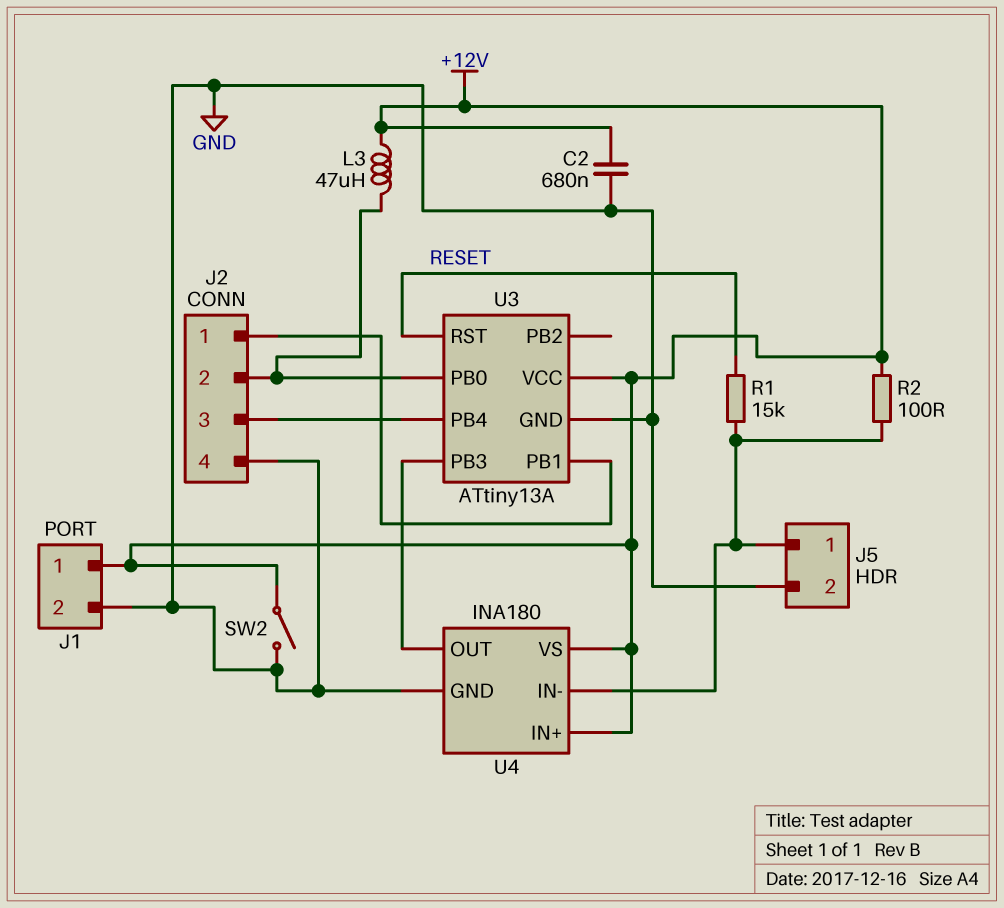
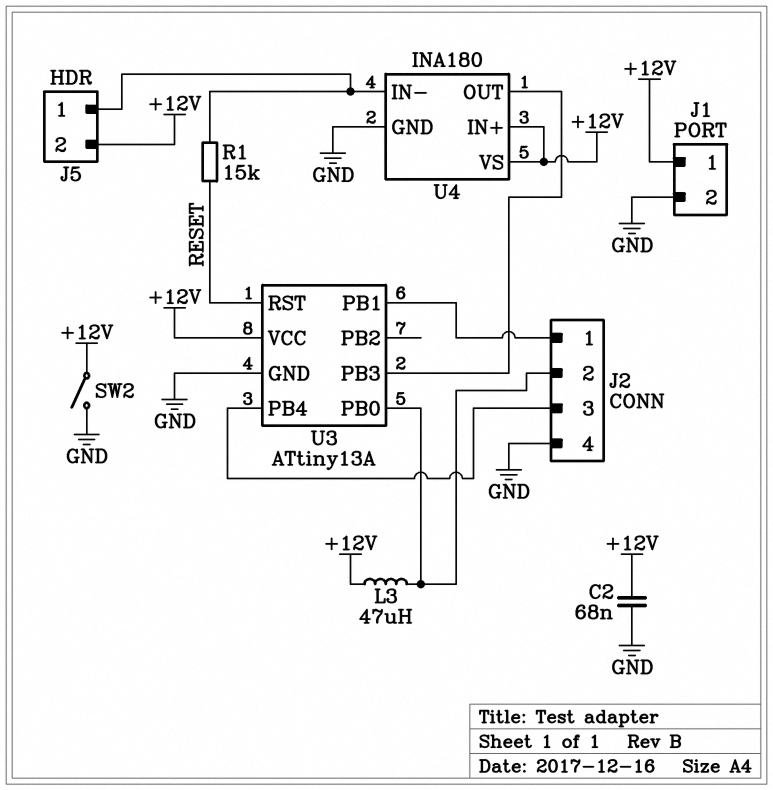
C2: 680nF (+12V, GND) -> 68nF (+12V, GND)
J5 pin 2: GND -> +12V
R2: 100 (+12V, J5/1) -> none

